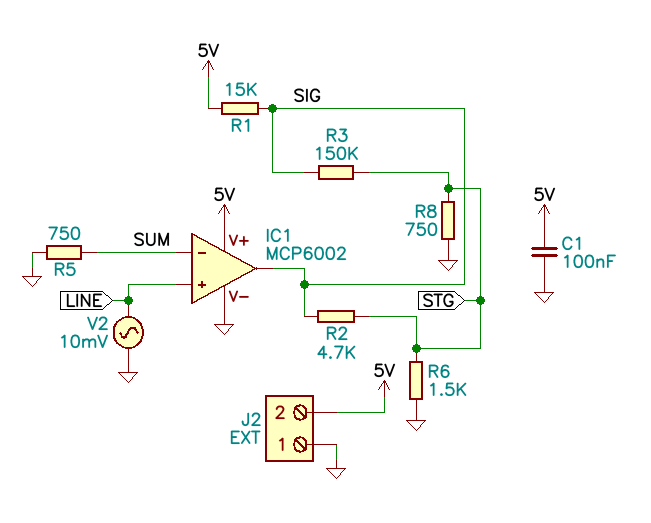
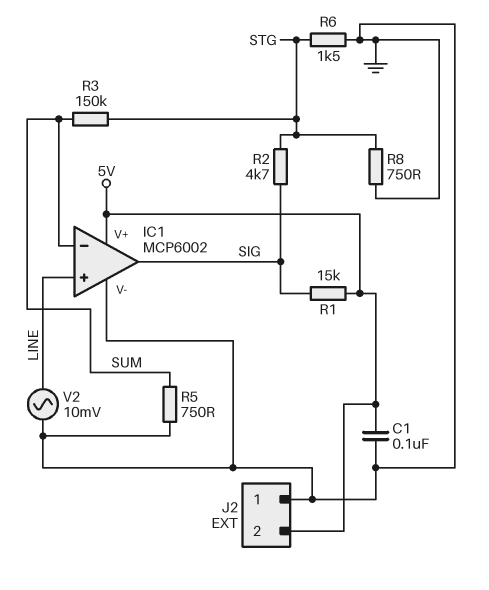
R3: 150k (SIG, STG) -> 150k (STG, SUM)

